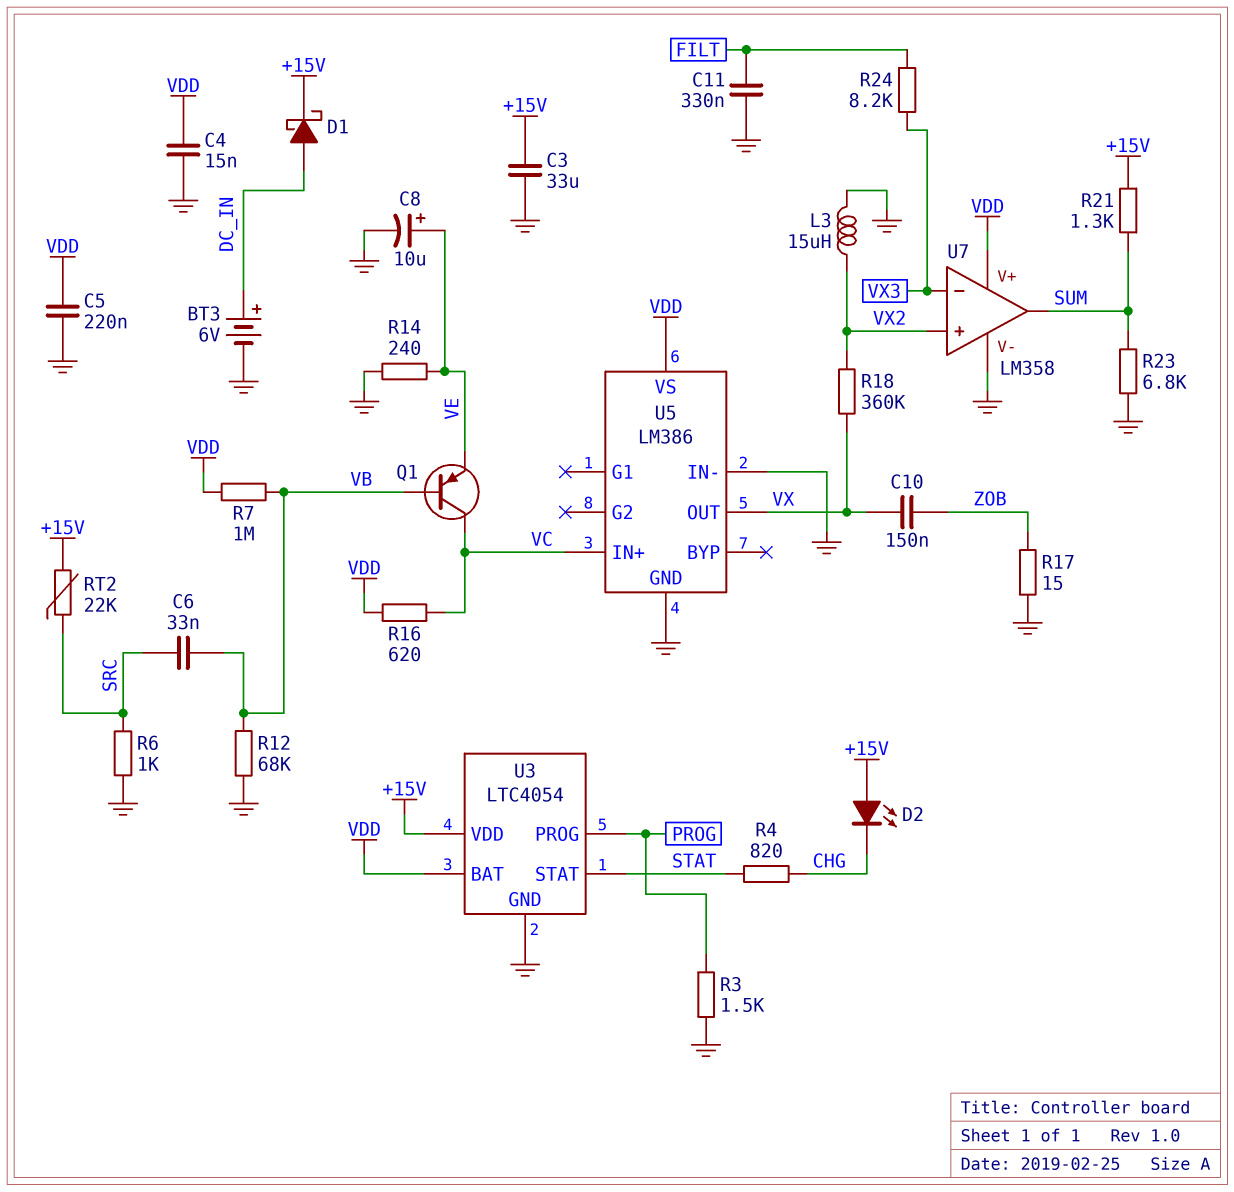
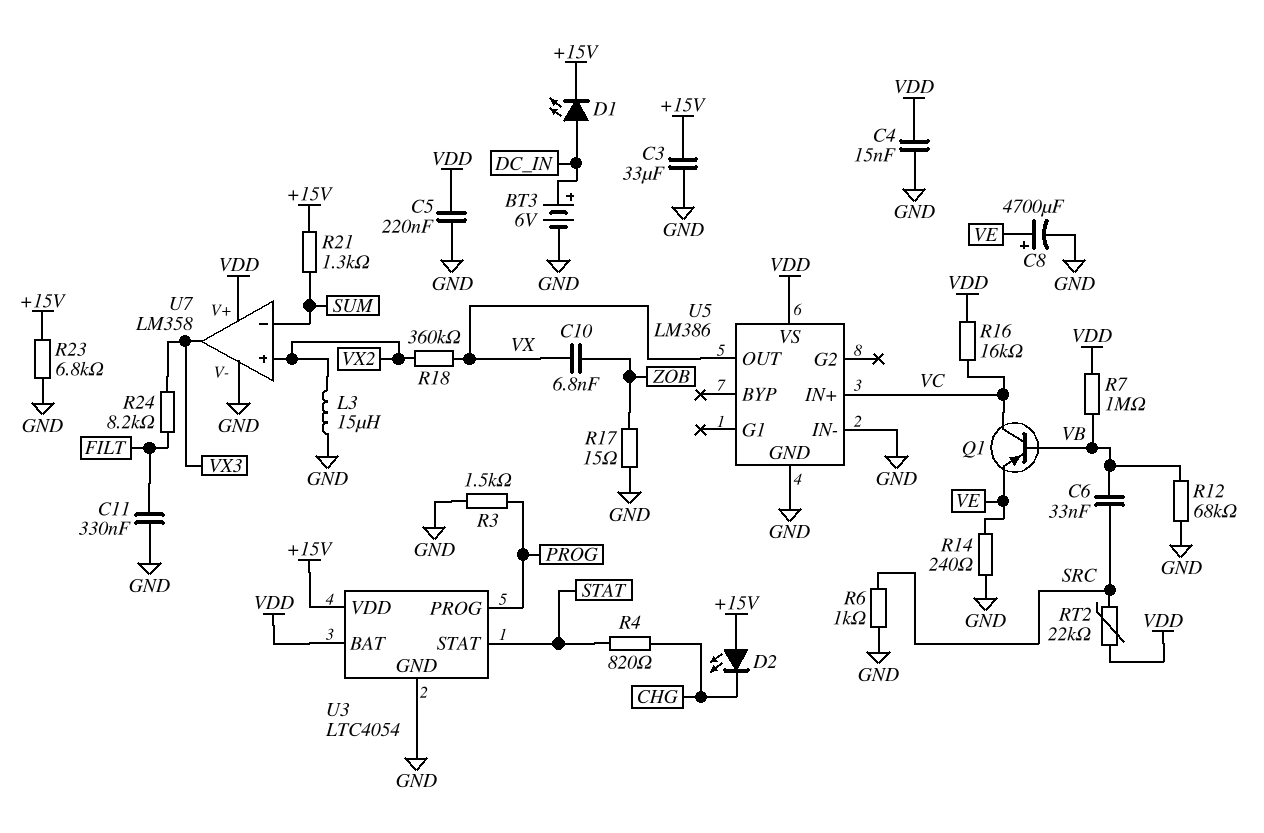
C8: 10uF (plus VE, minus GND) -> 4700uF (plus VE, minus GND)
C10: 150nF (VX, ZOB) -> 6.8nF (VX, ZOB)
D1: schottky (A DC_IN, K +15V) -> LED (A DC_IN, K +15V)
R16: 620 (VC, VDD) -> 16k (VC, VDD)
R23: 6.8k (GND, SUM) -> 6.8k (+15V, GND)
RT2: 22k (+15V, SRC) -> 22k (SRC, VDD)
U7 pin in-: VX3 -> SUM
U7 pin out: SUM -> VX3

